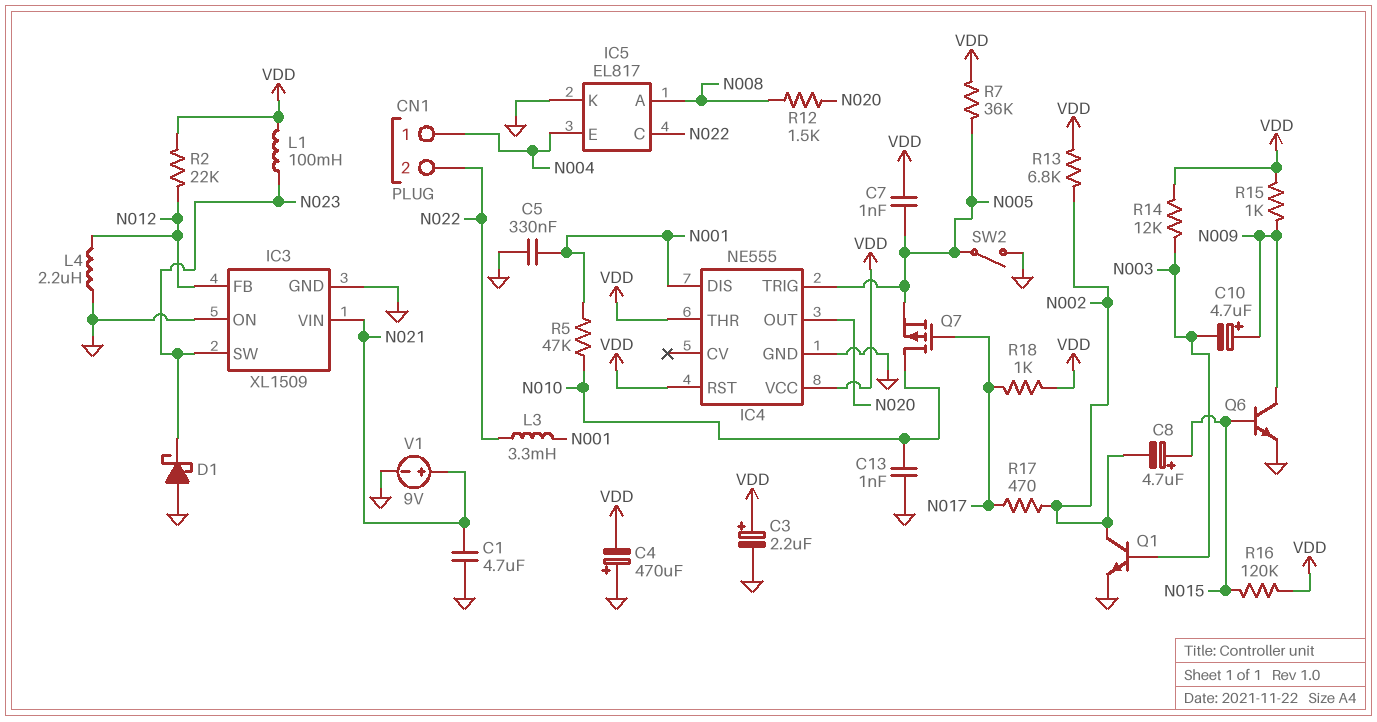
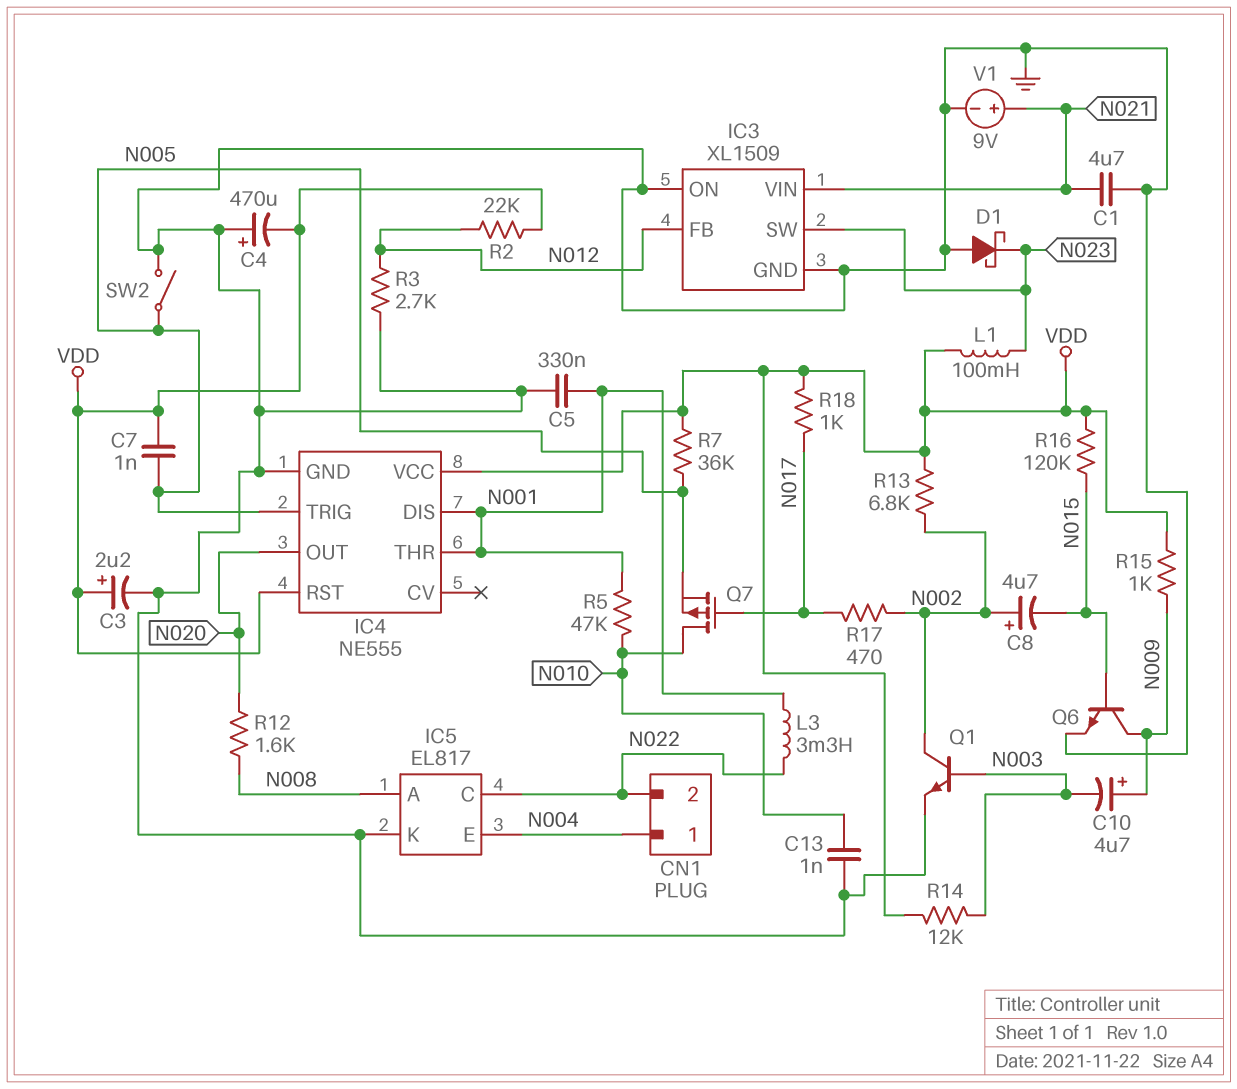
C8: 4.7uF (plus N015, minus N002) -> 4.7uF (plus N002, minus N015)
IC4 pin THR: VDD -> N001
L4: 2.2uH (GND, N012) -> none
R3: none -> 2.7k (GND, N012)
R12: 1.5k (N008, N020) -> 1.6k (N008, N020)

